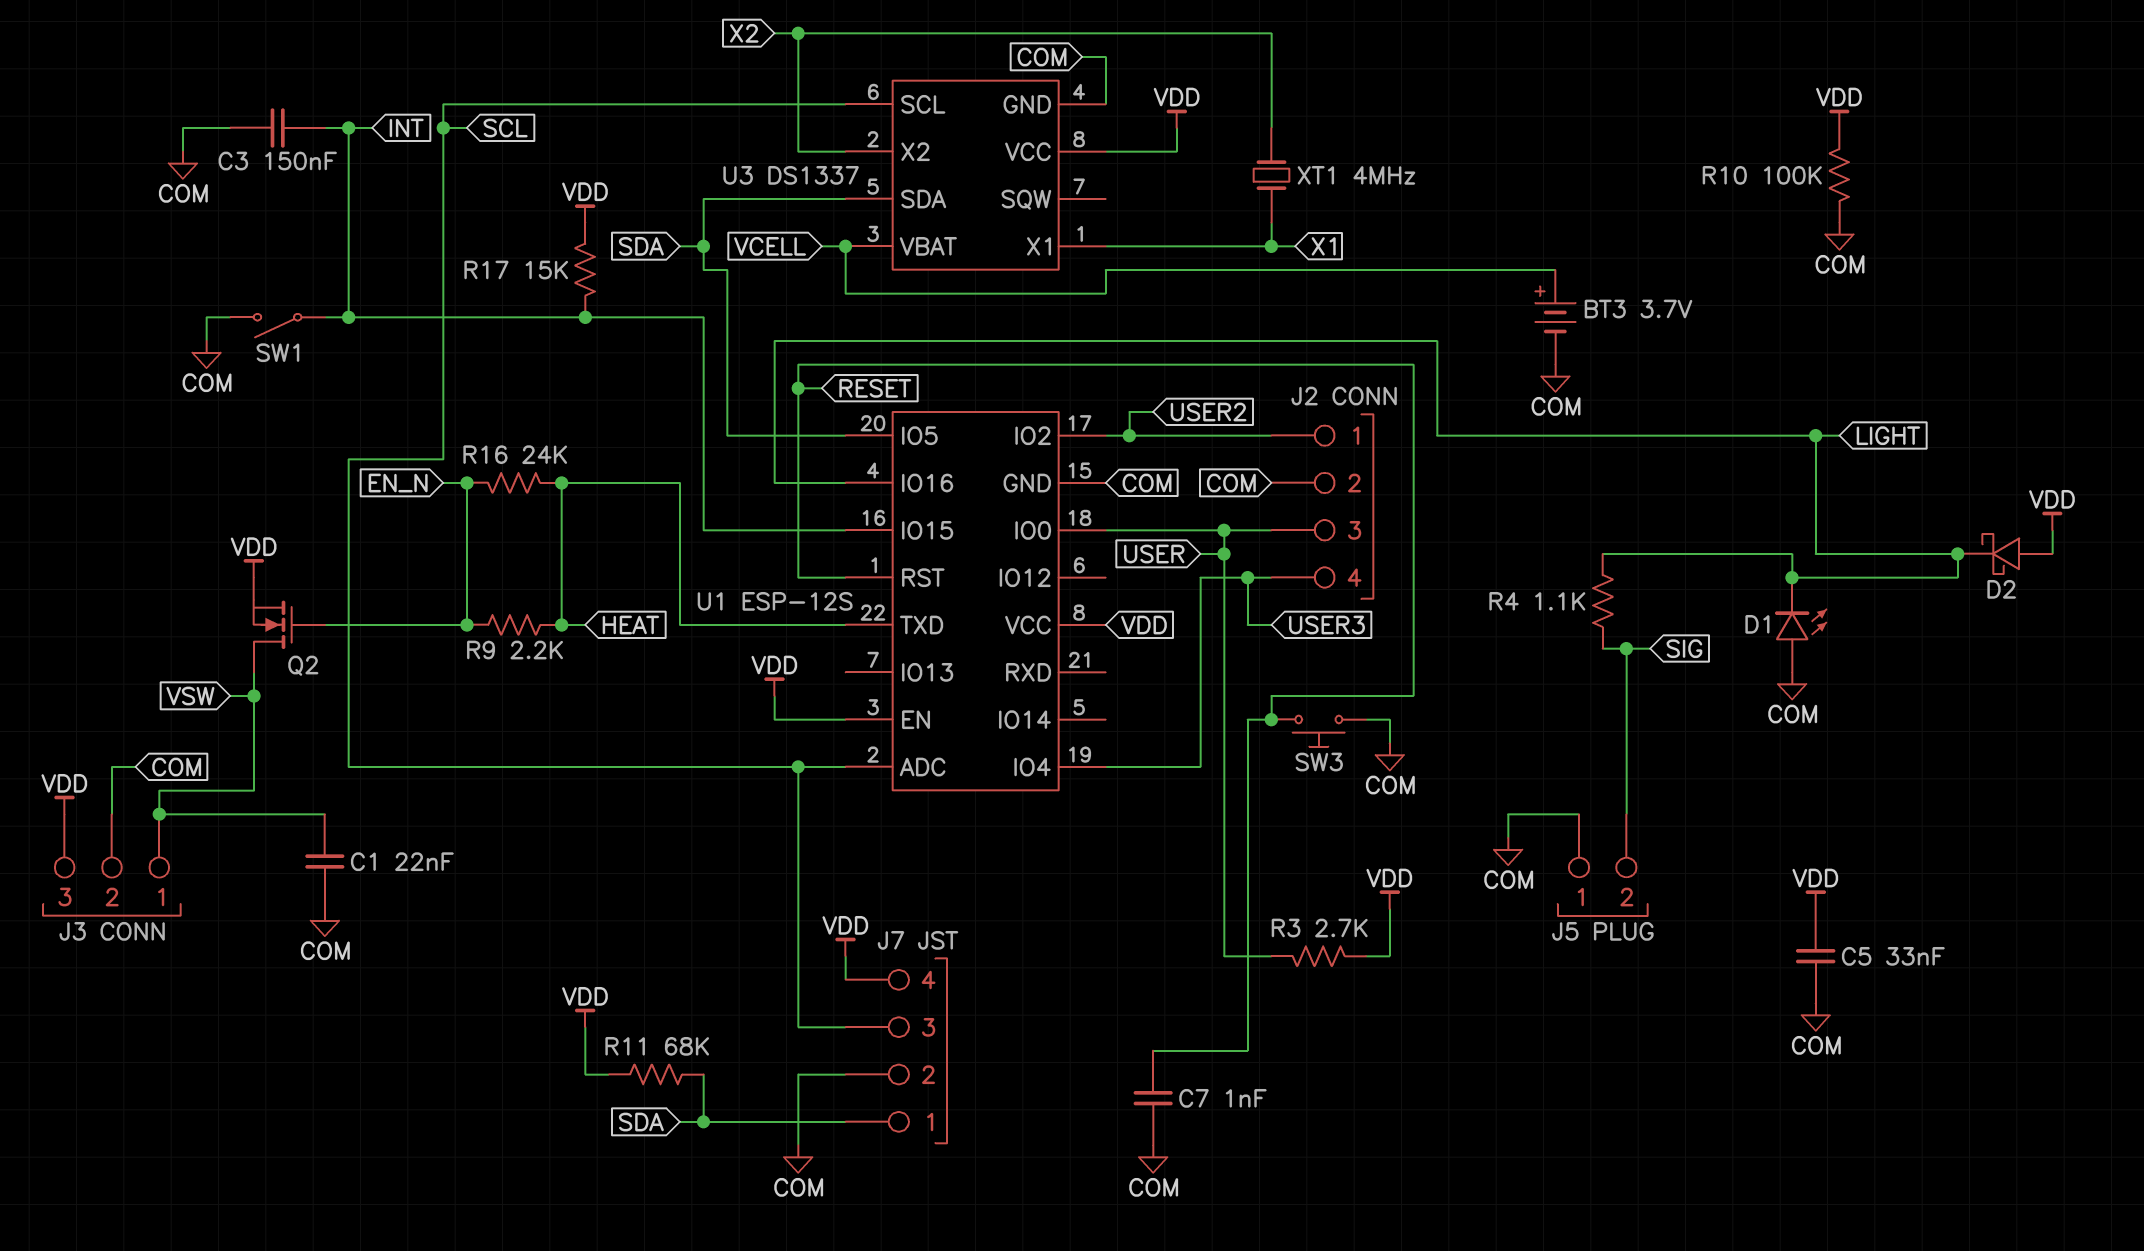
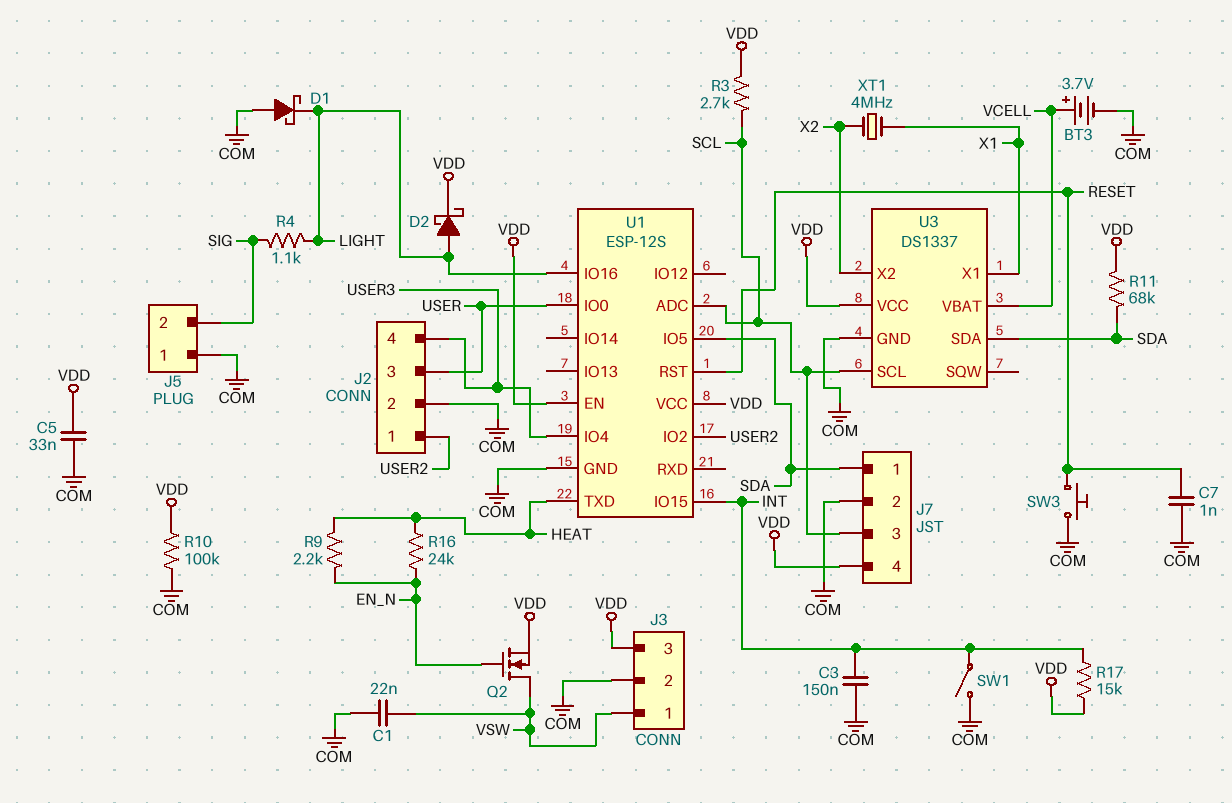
D1: LED (A COM, K LIGHT) -> schottky (A COM, K LIGHT)
D2: schottky (A VDD, K LIGHT) -> schottky (A LIGHT, K VDD)
R3: 2.7k (USER, VDD) -> 2.7k (SCL, VDD)

